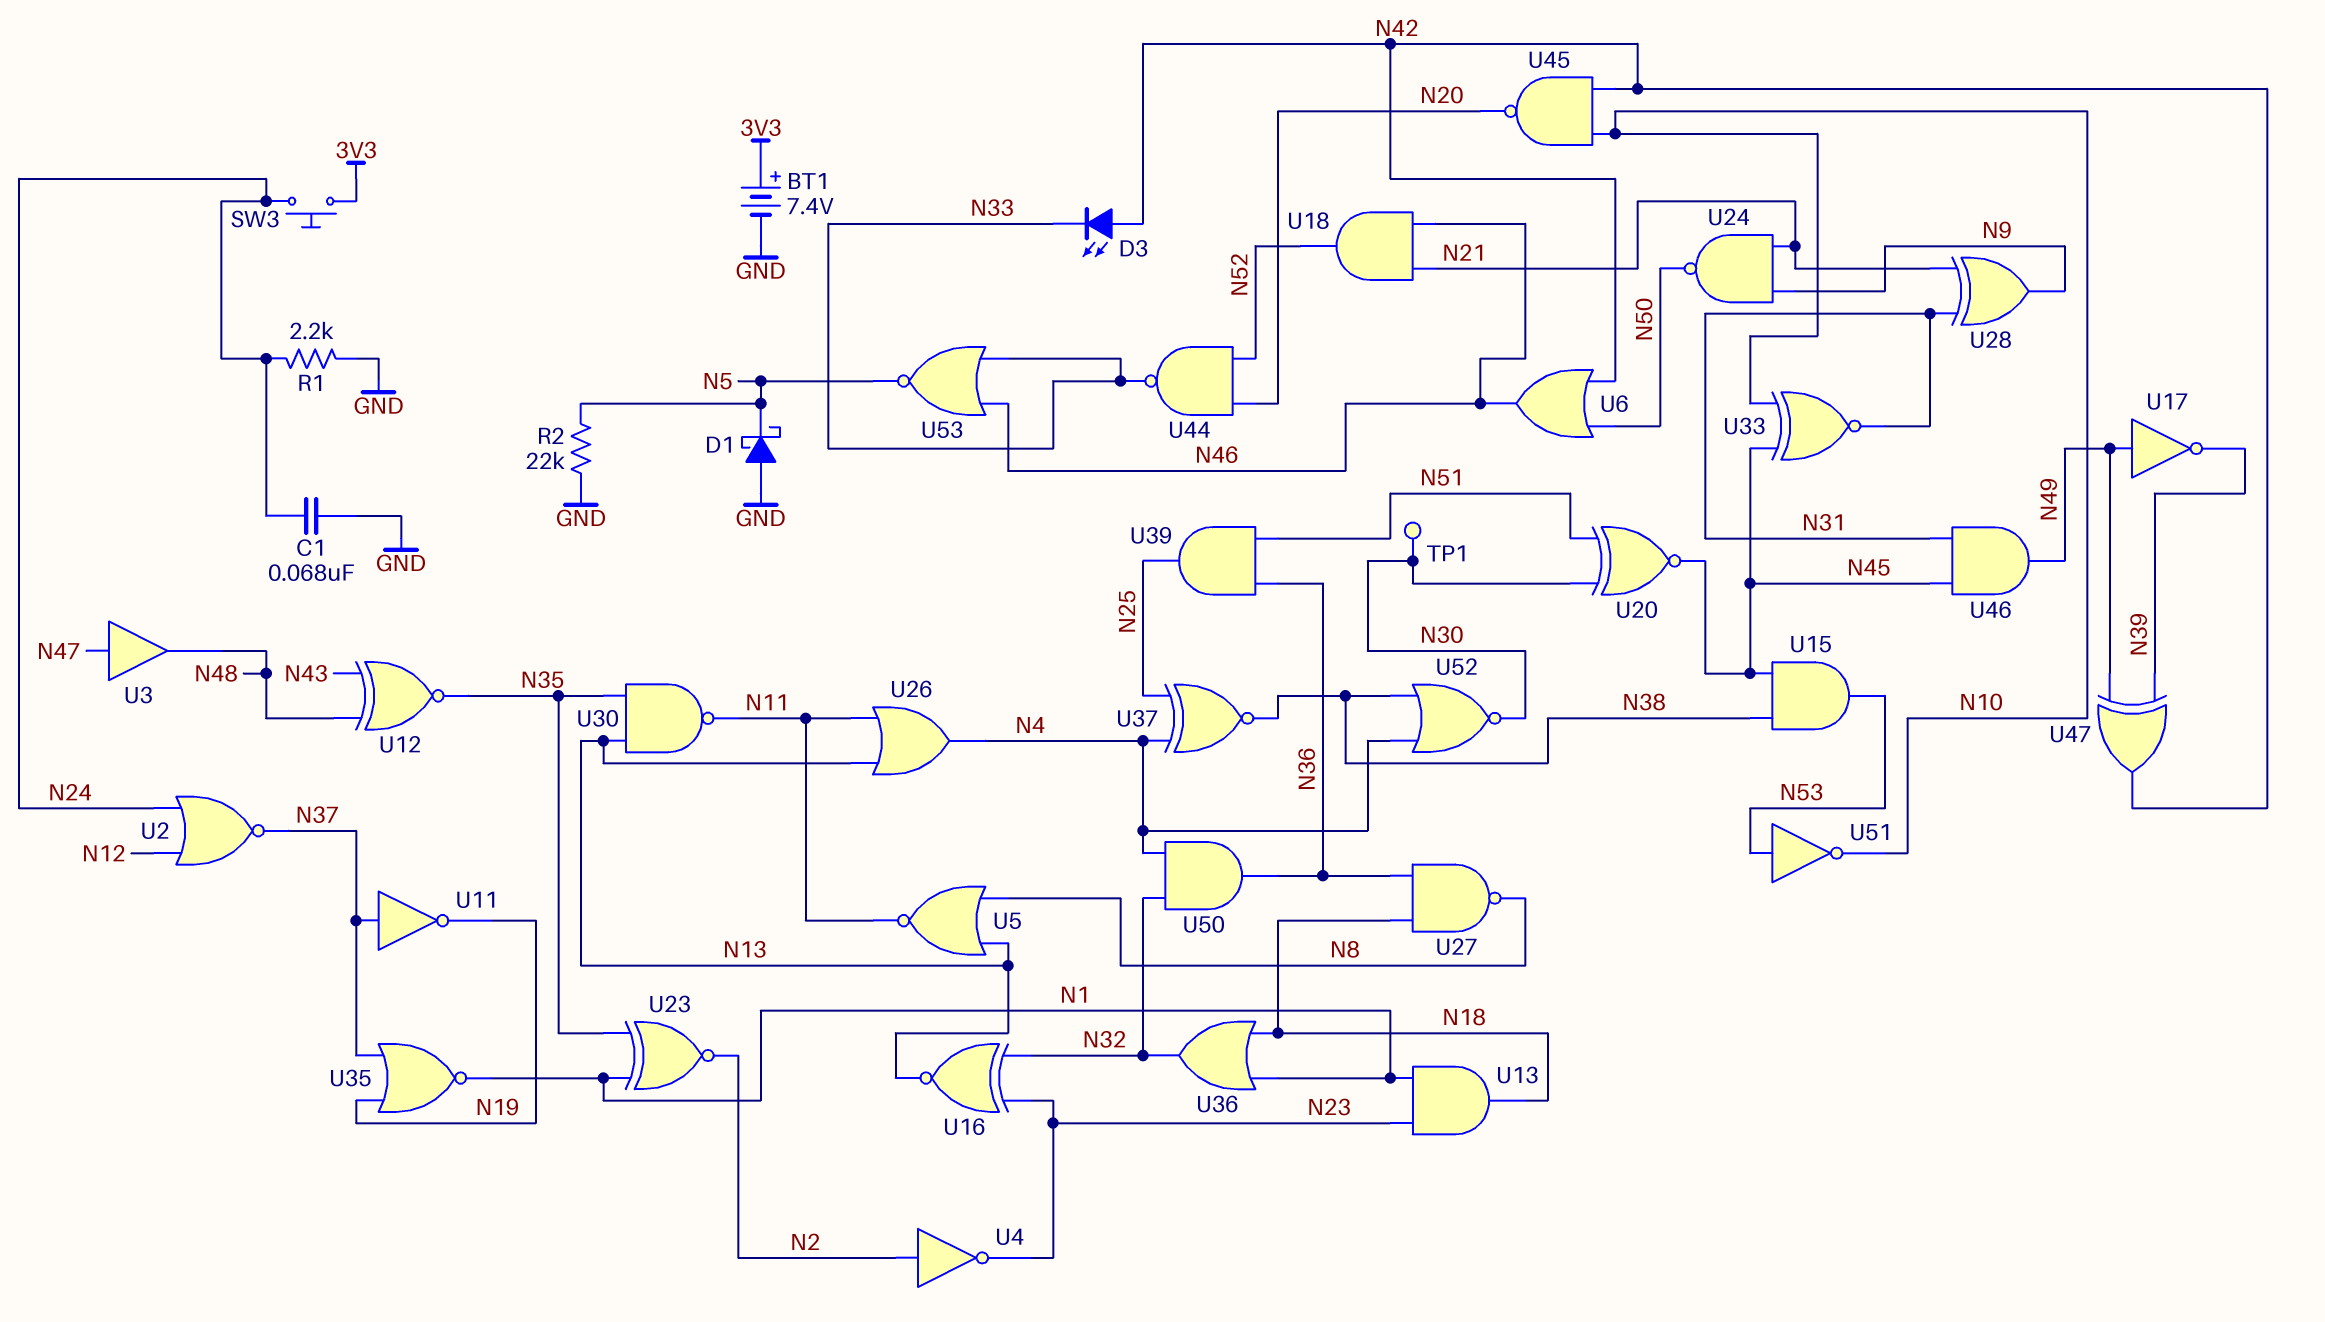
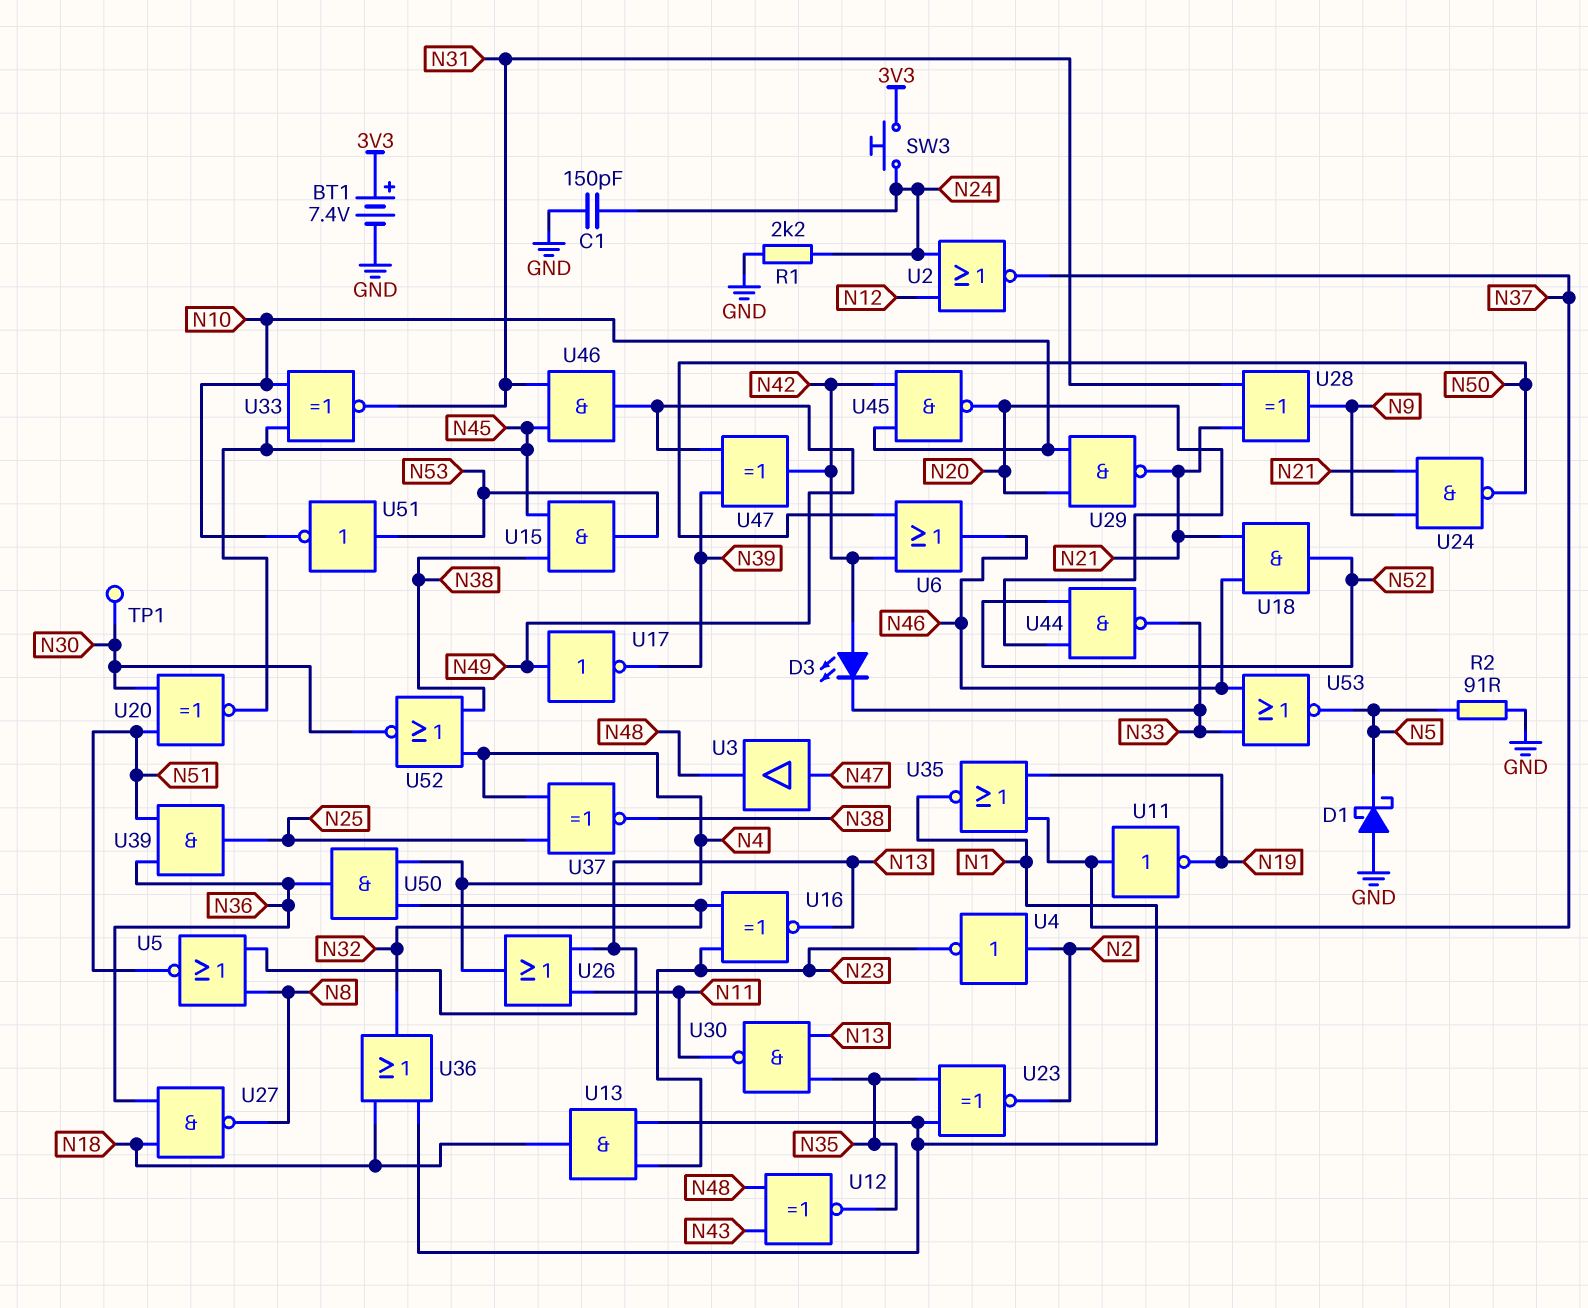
C1: 68nF (GND, N24) -> 150pF (GND, N24)
R2: 22k (GND, N5) -> 91 (GND, N5)
U5: NOR (in N8, in N13, out N11) -> NOR (in N8, in N13, out N51)
U29: none -> NAND (in N10, in N20, out N21)

